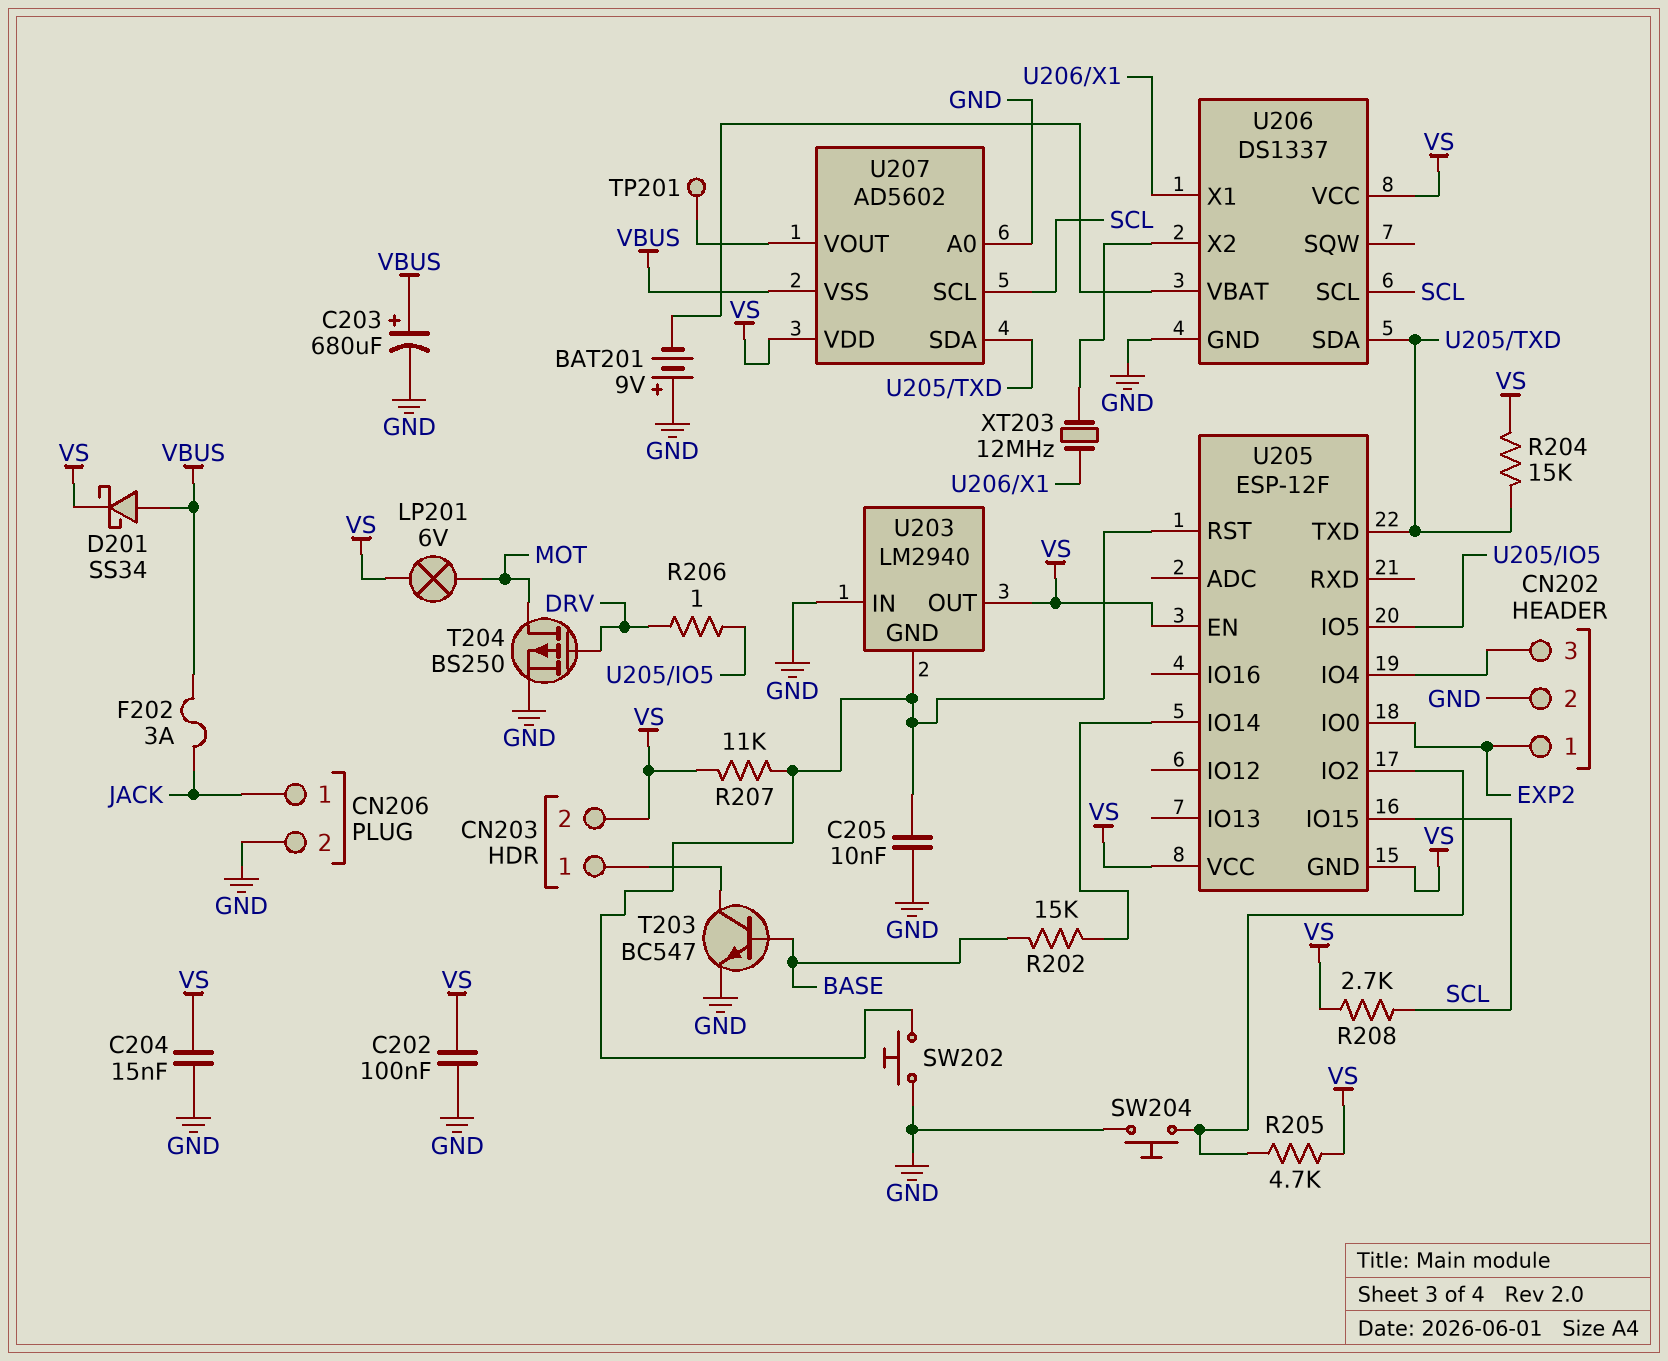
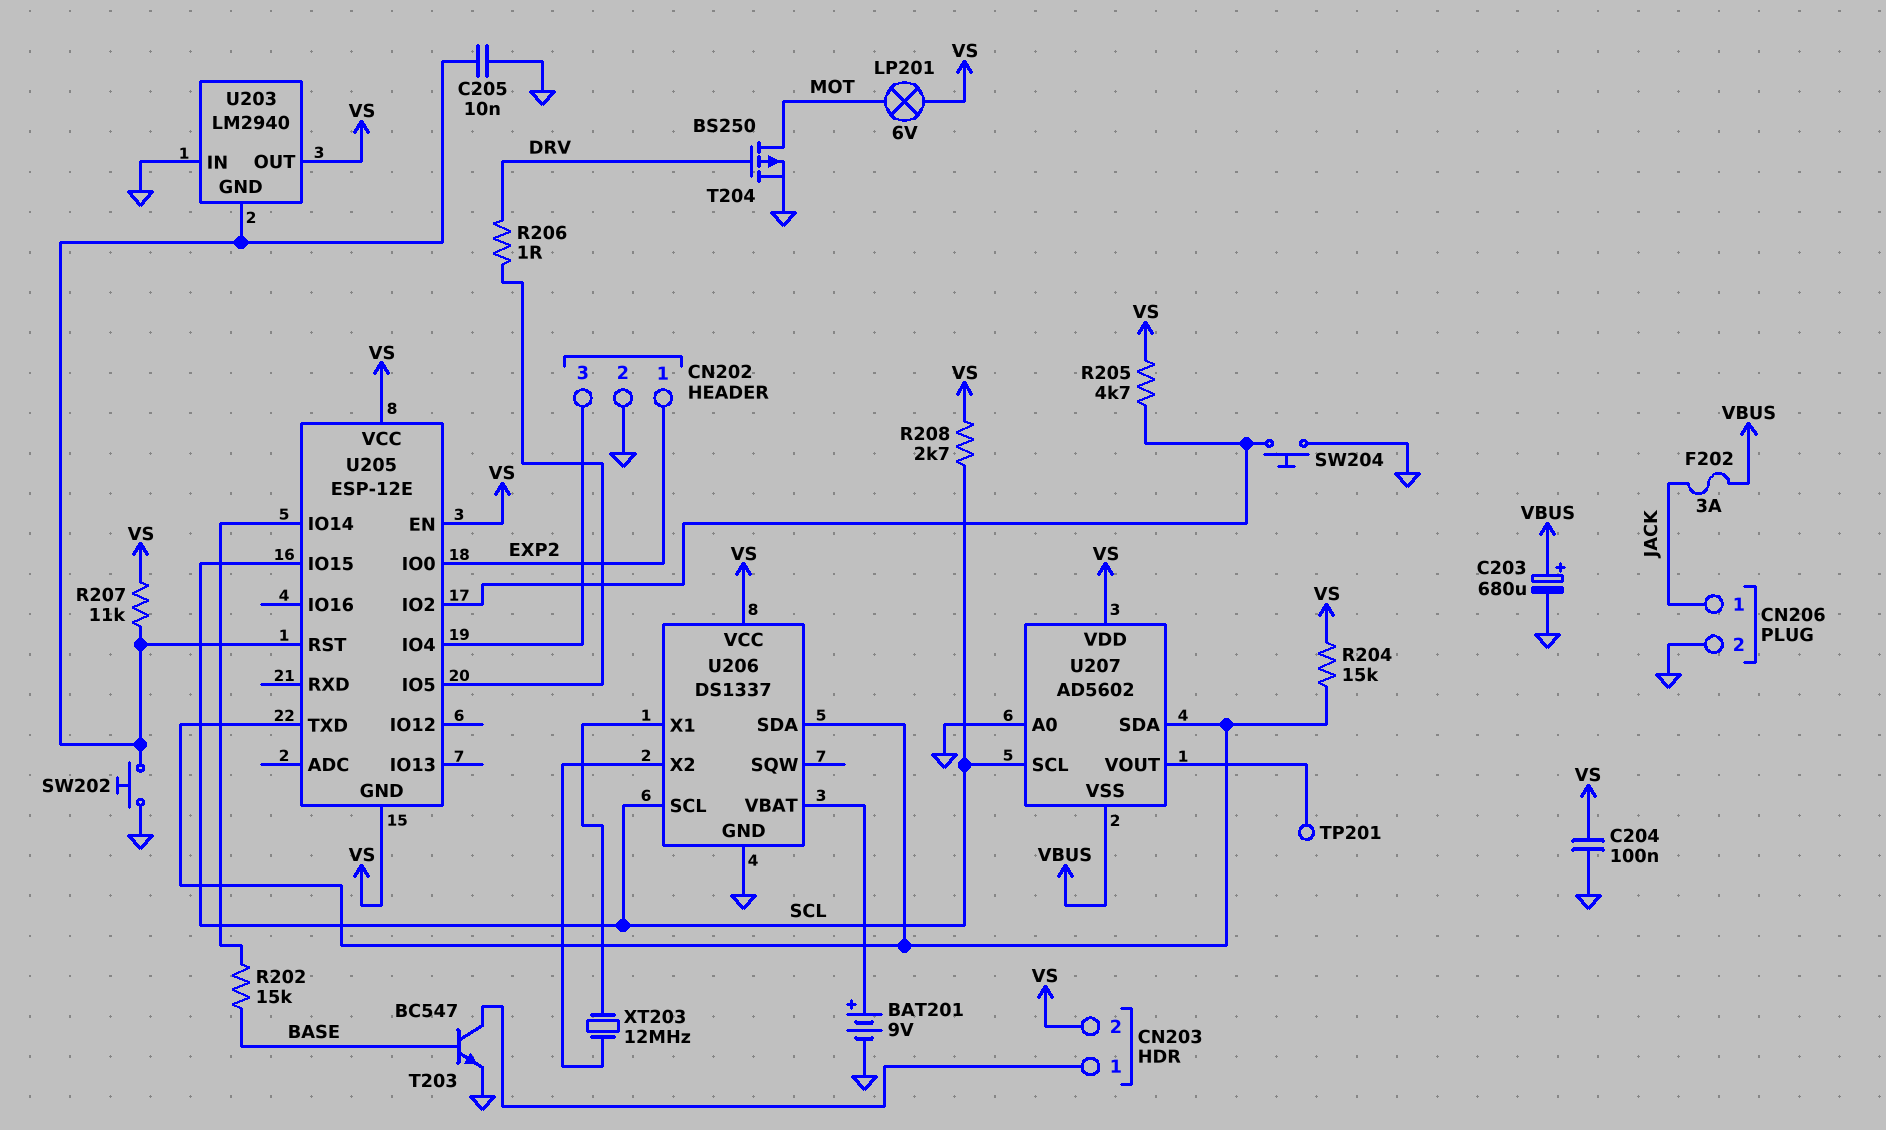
BAT201: 9V (plus GND, minus U206/VBAT) -> 9V (plus U206/VBAT, minus GND)
C202: 100nF (GND, VS) -> none
C204: 15nF (GND, VS) -> 100nF (GND, VS)
D201: schottky SS34 (A VBUS, K VS) -> none
U205: ESP-12F -> ESP-12E

